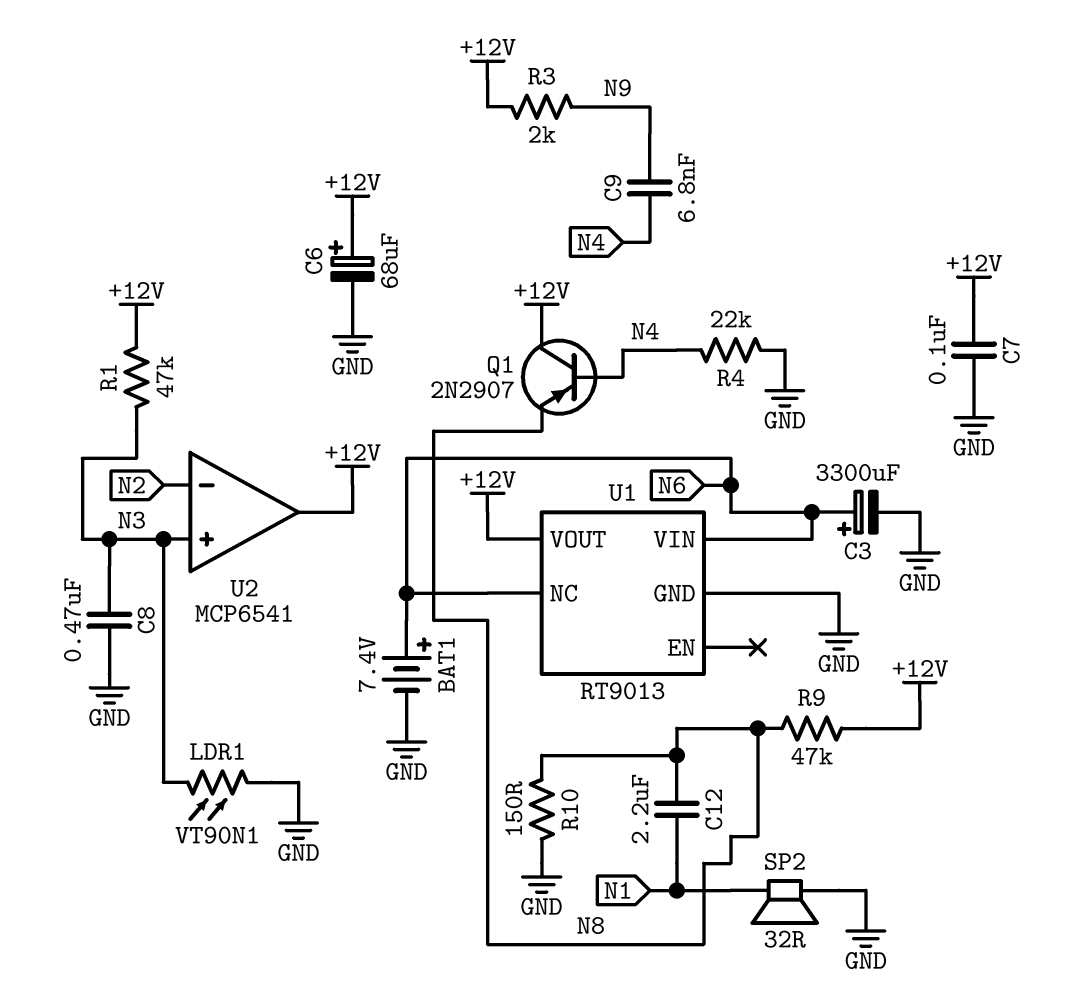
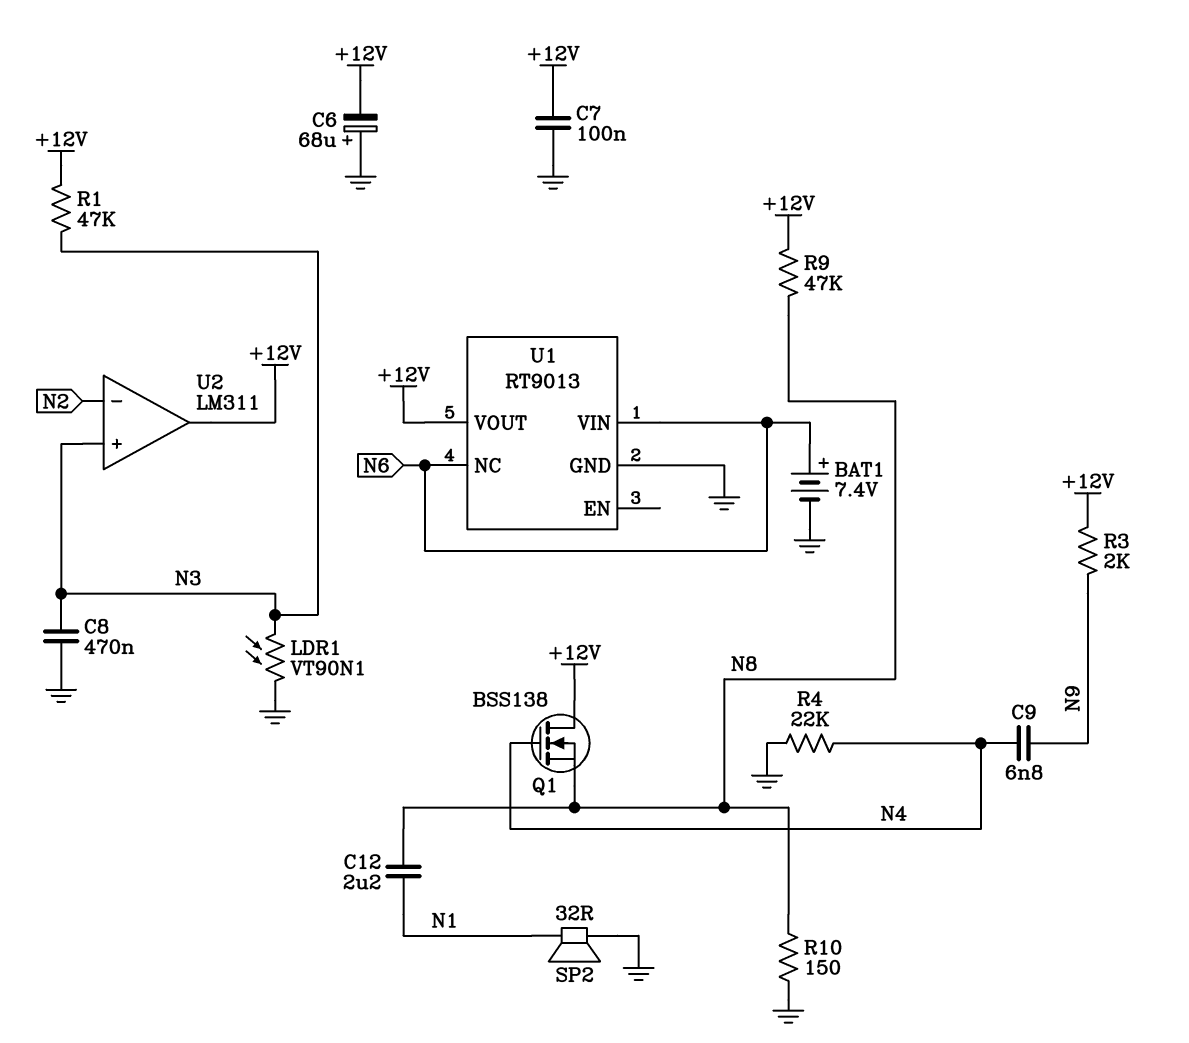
C3: 3300uF (plus N6, minus GND) -> none
C6: 68uF (plus +12V, minus GND) -> 68uF (plus GND, minus +12V)
Q1: PNP 2N2907 (B N4, C +12V, E N8) -> NMOS BSS138 (G N4, D +12V, S N8)
U2: MCP6541 -> LM311

